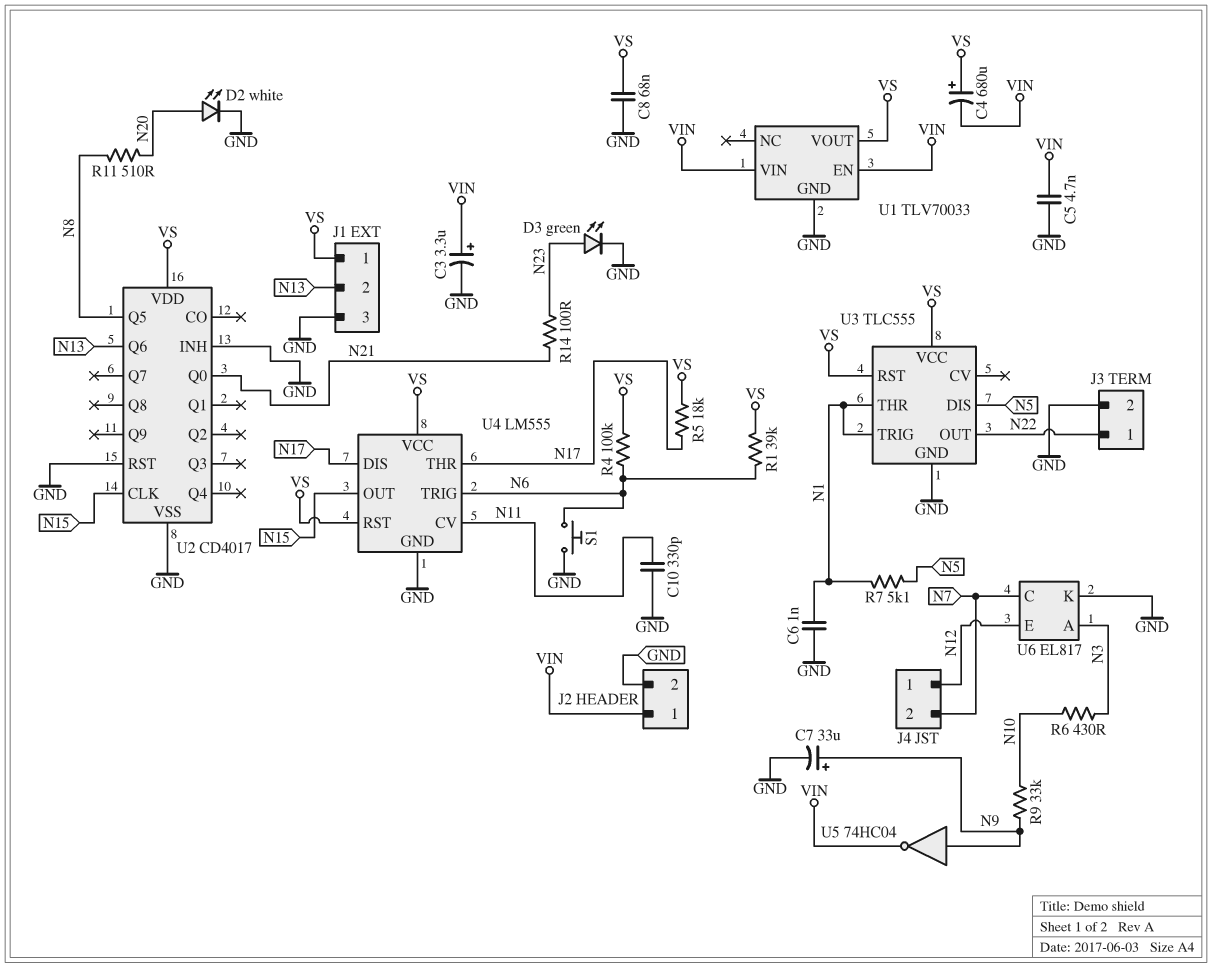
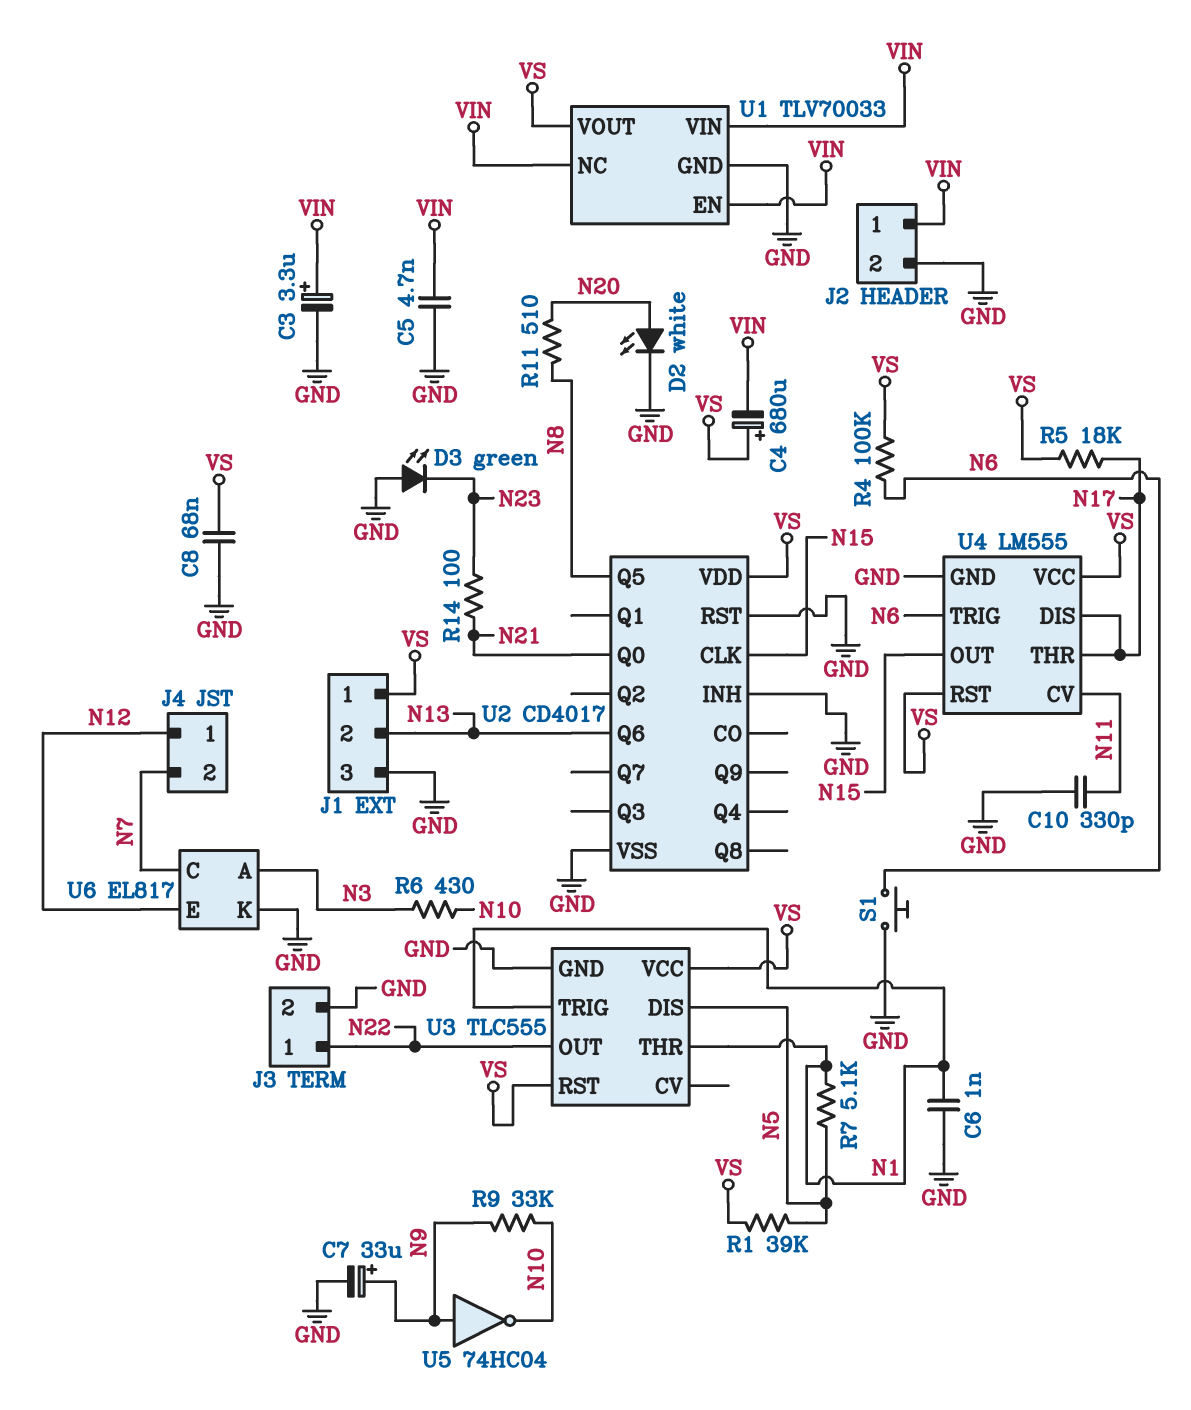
D3: LED green (A N23, K GND) -> LED green (A GND, K N23)
R1: 39k (N6, VS) -> 39k (N5, VS)
U1 pin NC: none -> VIN
U5: NOT 74HC04 (in N9, out VIN) -> NOT 74HC04 (in N9, out N10)

